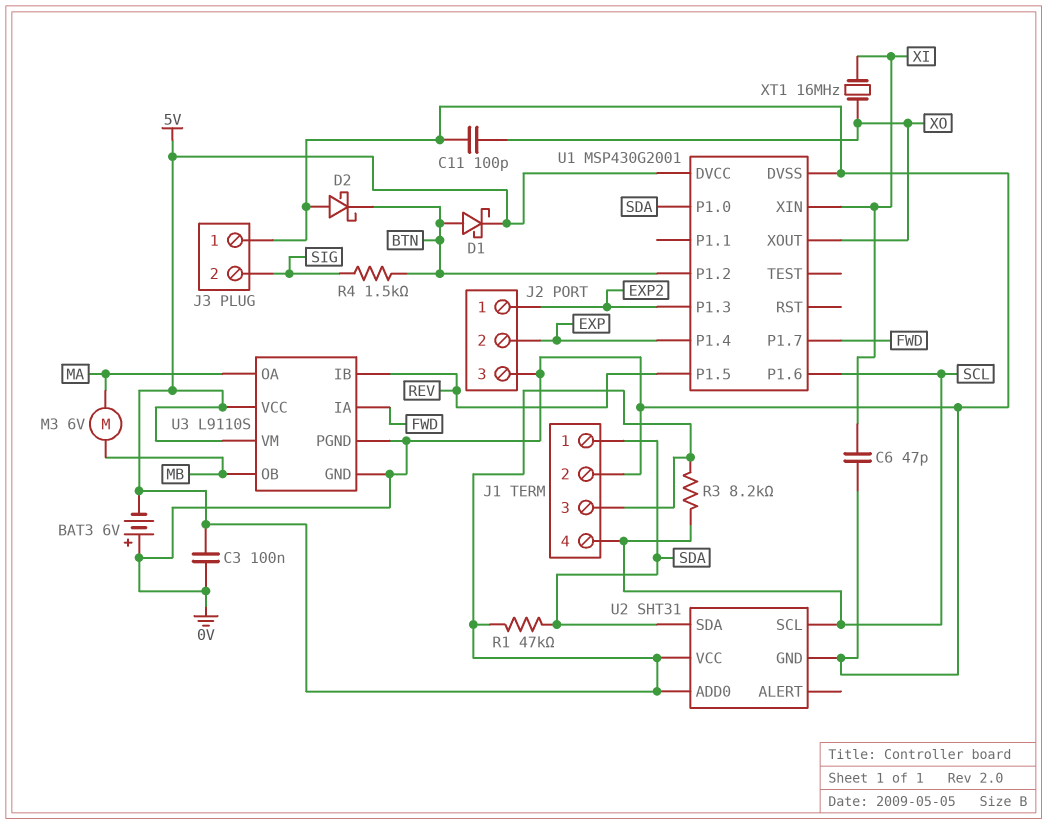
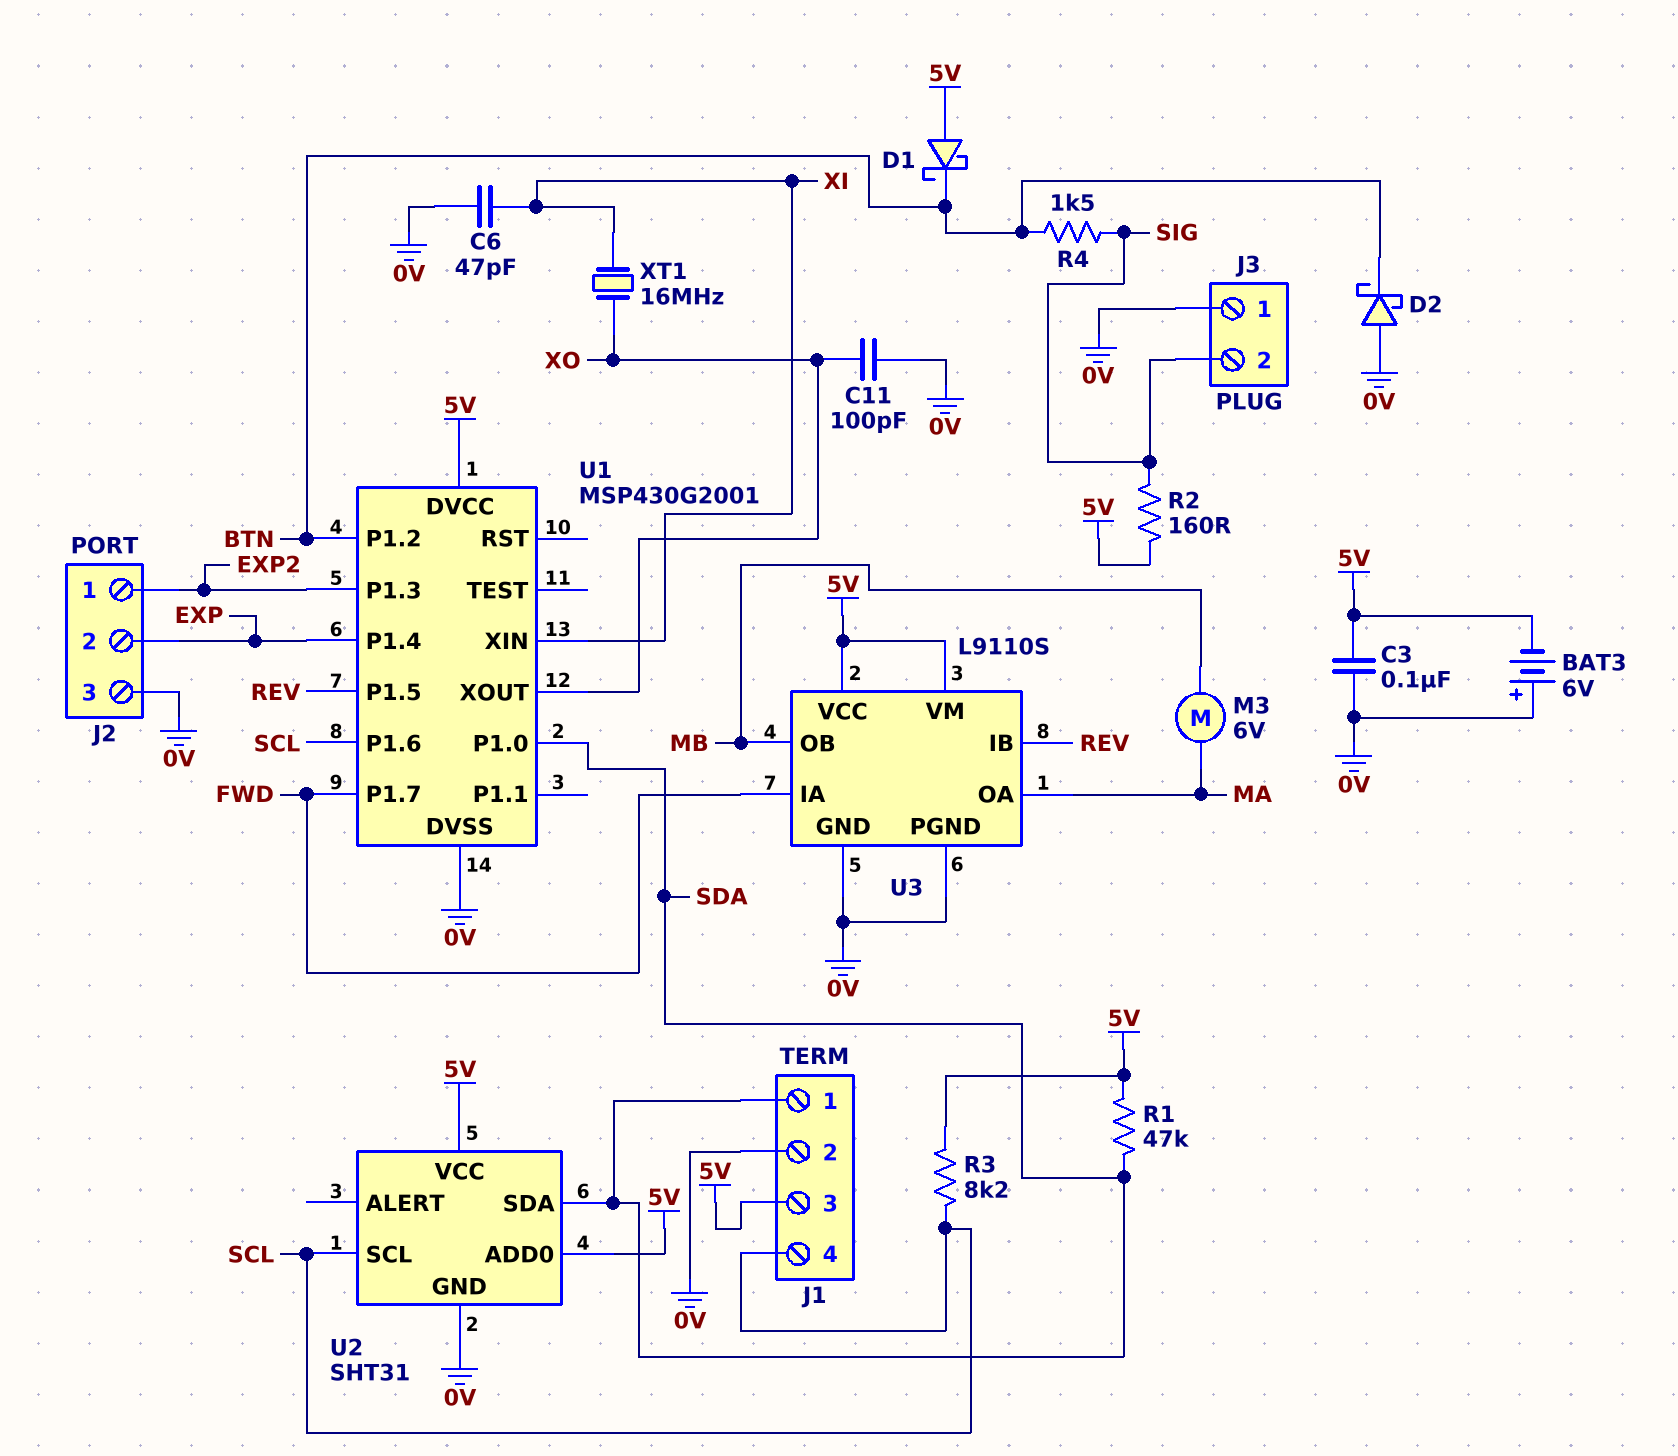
D1: schottky (A BTN, K 5V) -> schottky (A 5V, K BTN)
R2: none -> 160 (5V, SIG)

